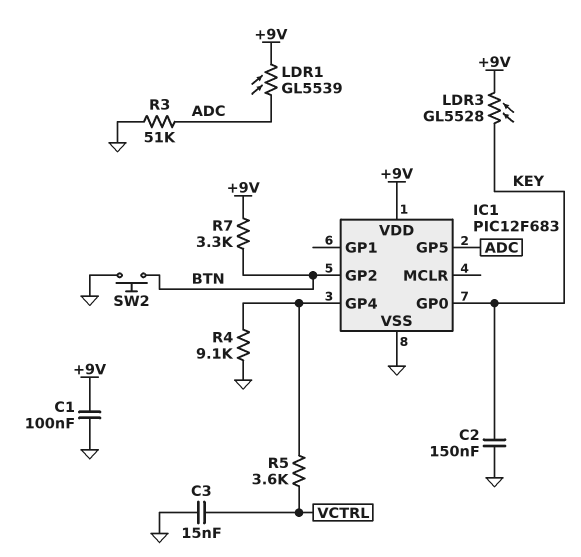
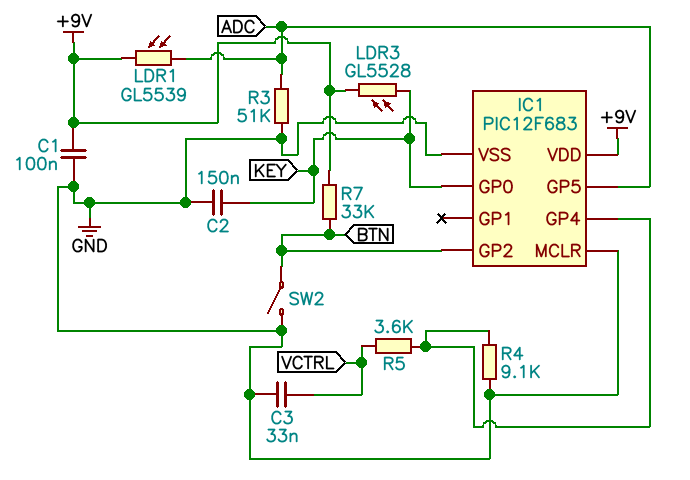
C3: 15nF (GND, VCTRL) -> 33nF (GND, VCTRL)
IC1 pin MCLR: none -> GND
R7: 3.3k (+9V, BTN) -> 33k (+9V, BTN)
SW2: button (BTN, GND) -> switch (BTN, GND)

